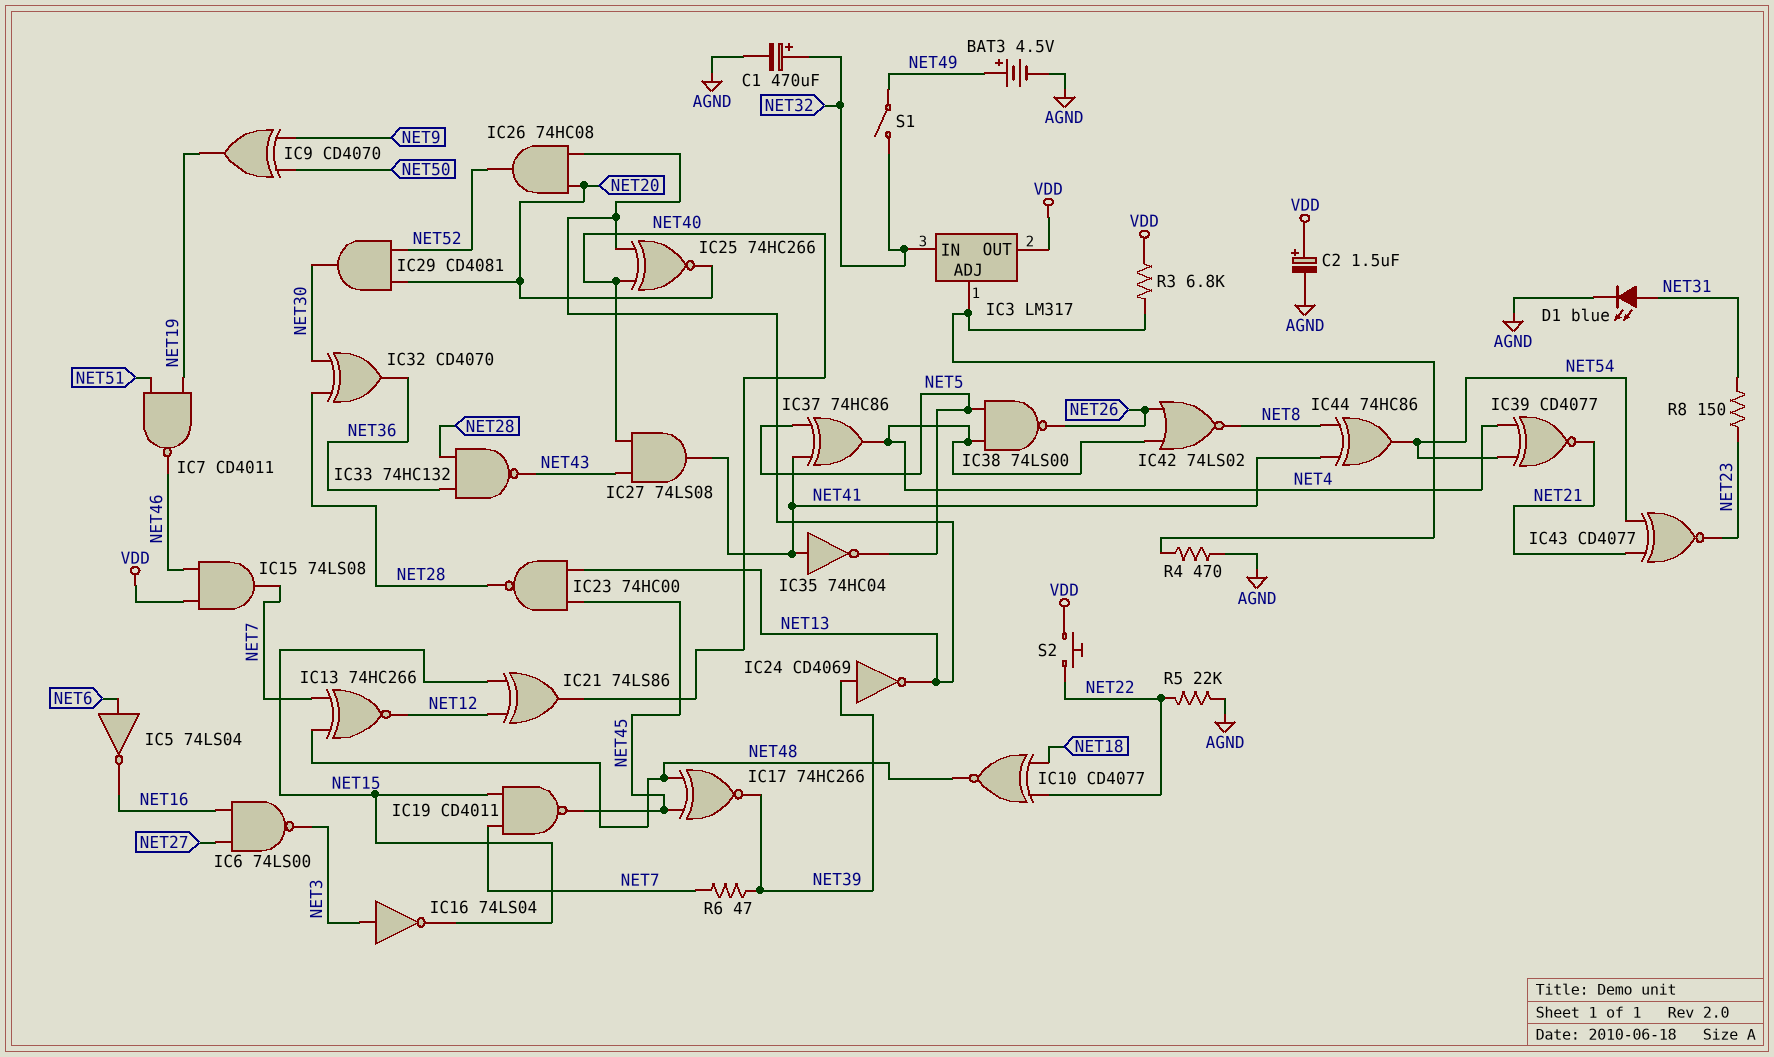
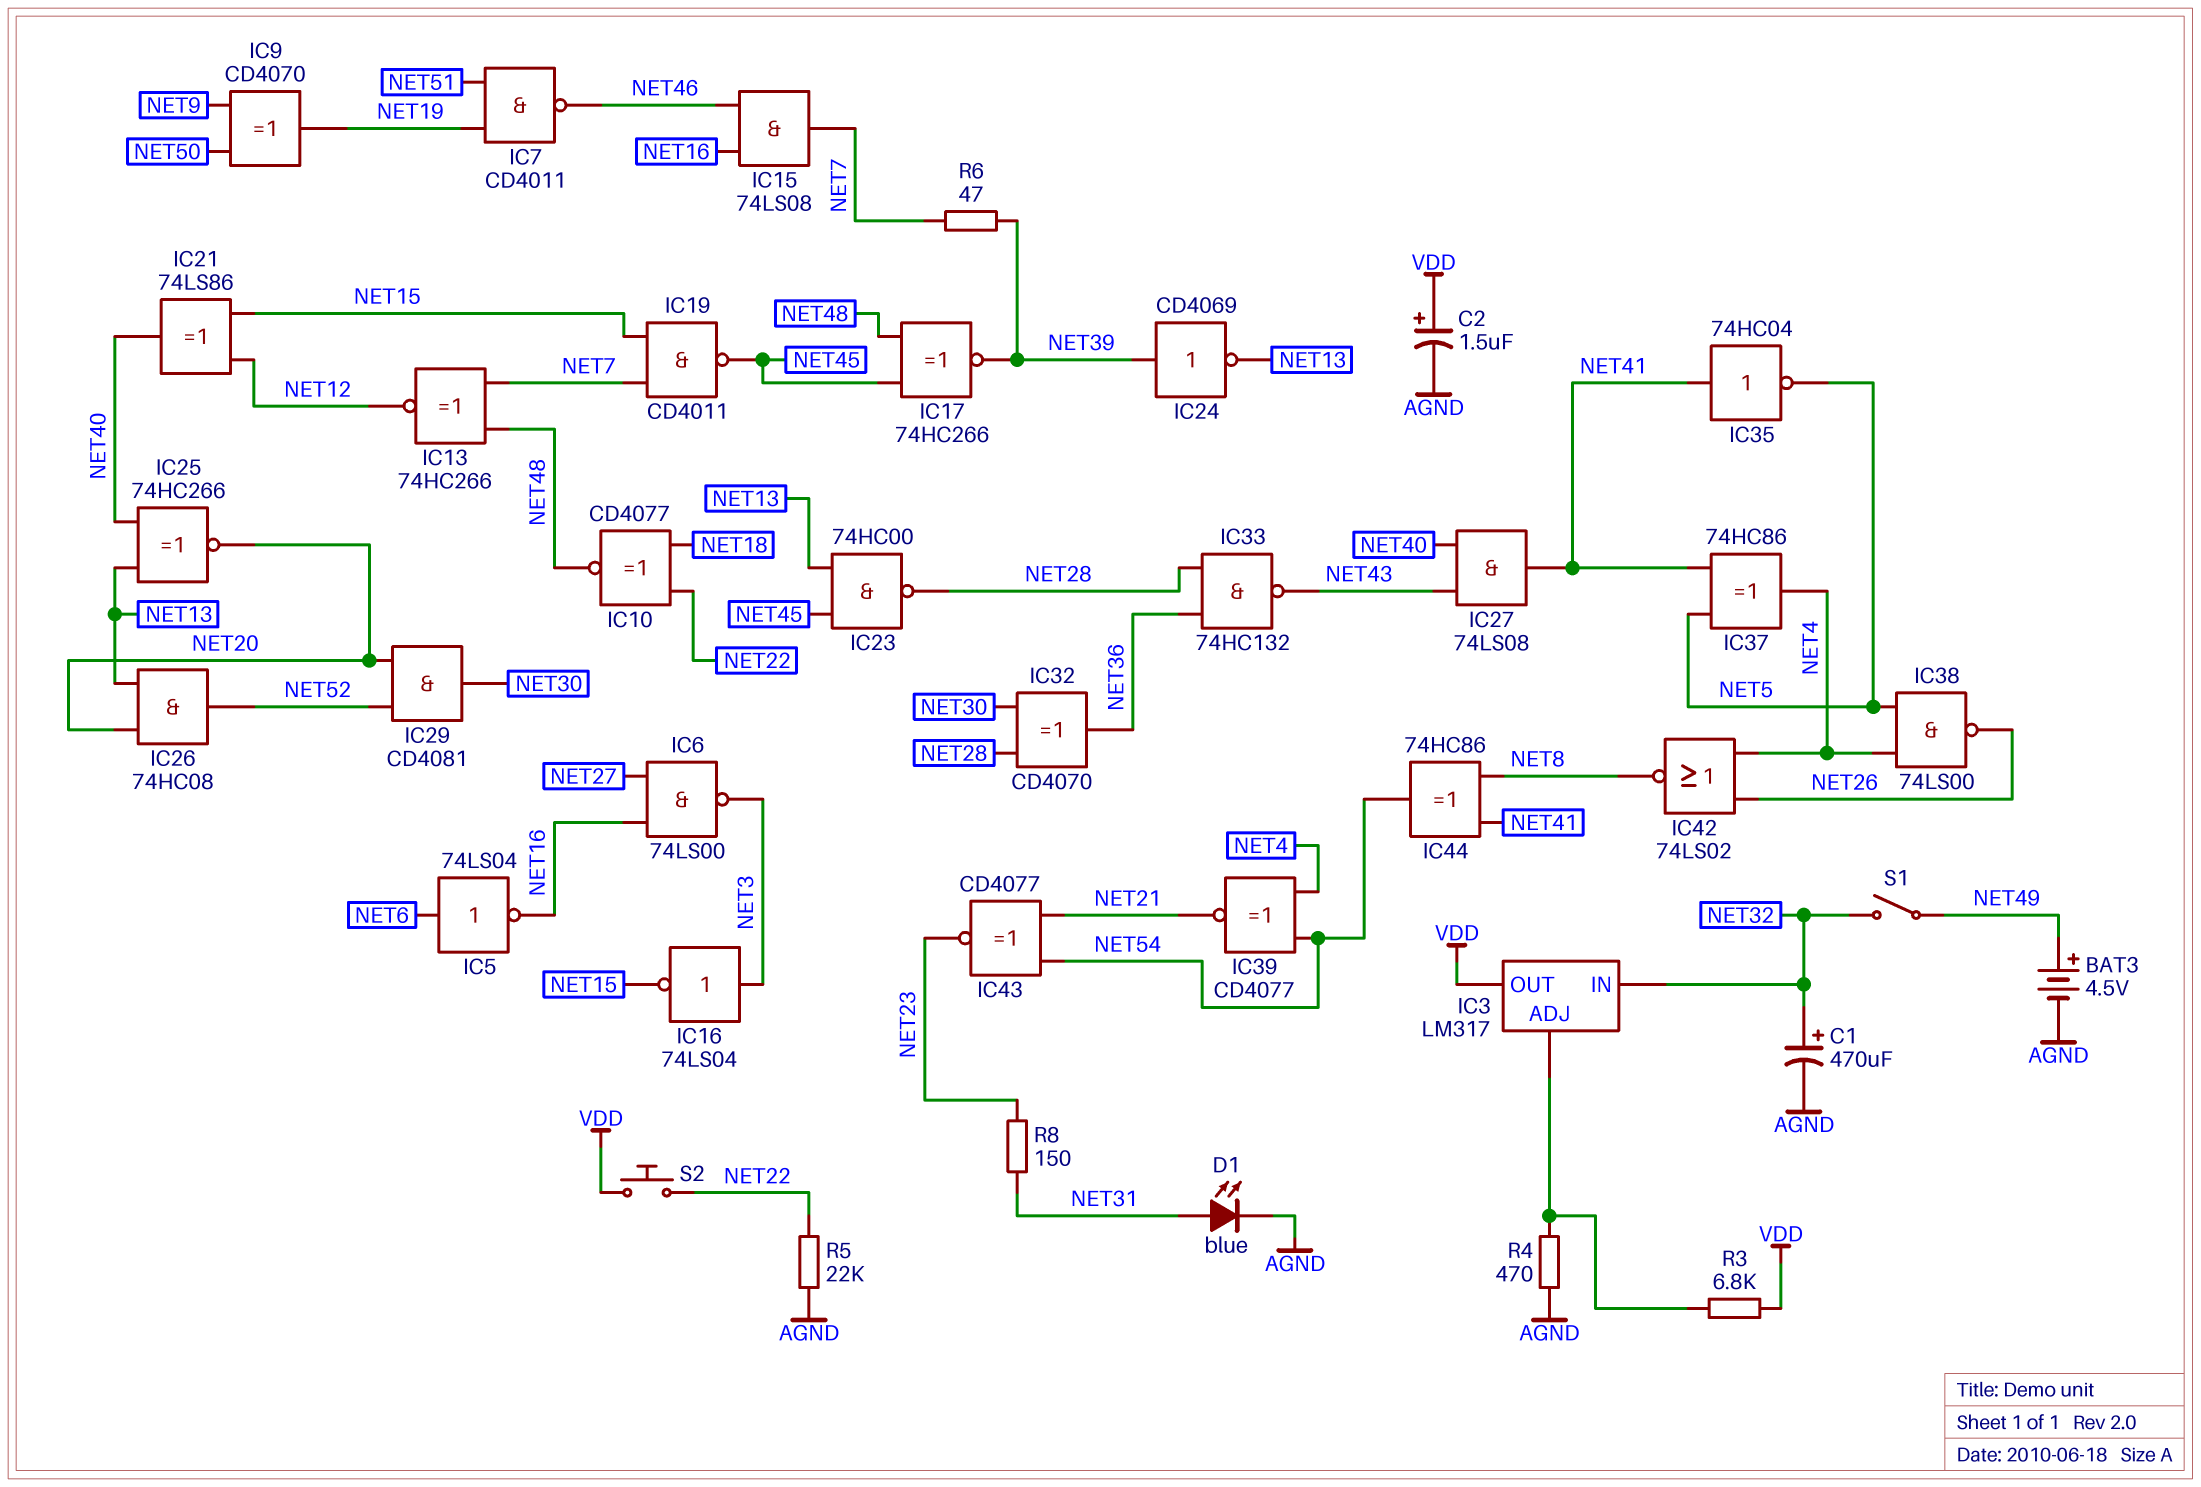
IC15: AND 74LS08 (in NET46, in VDD, out NET7) -> AND 74LS08 (in NET16, in NET46, out NET7)

